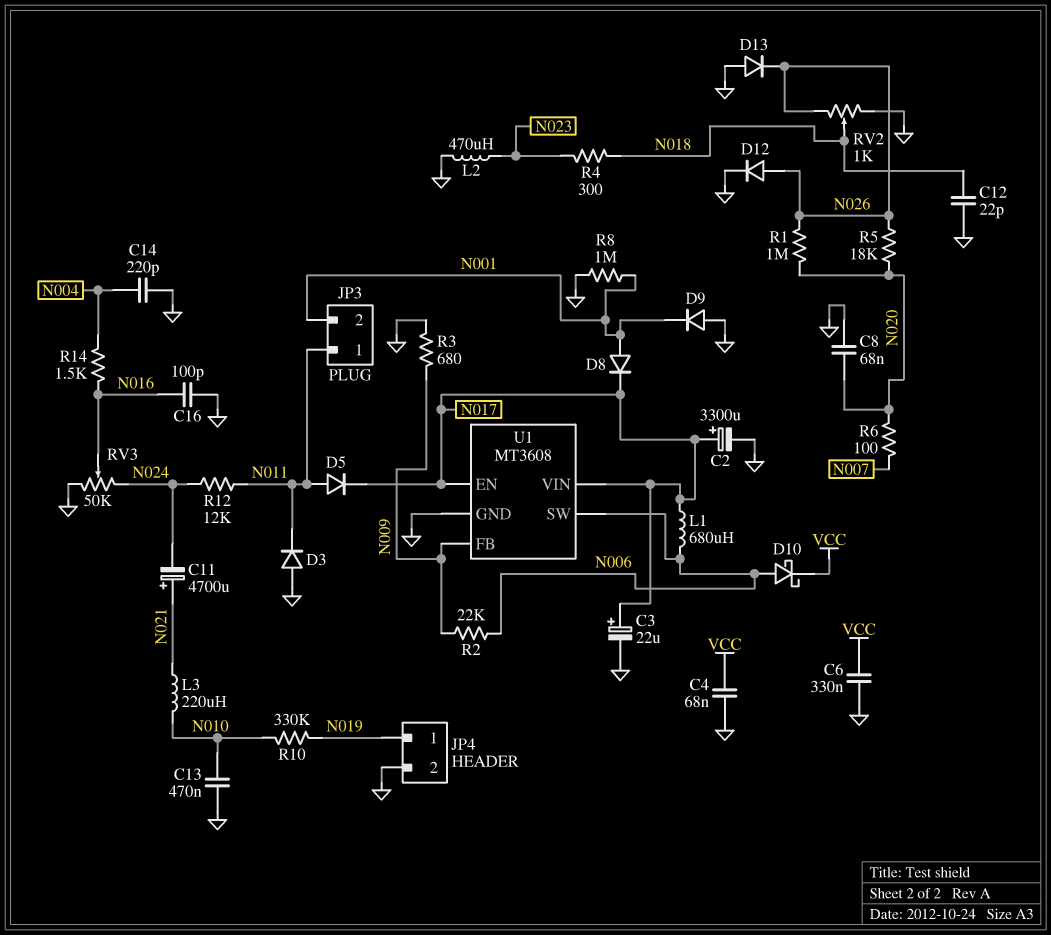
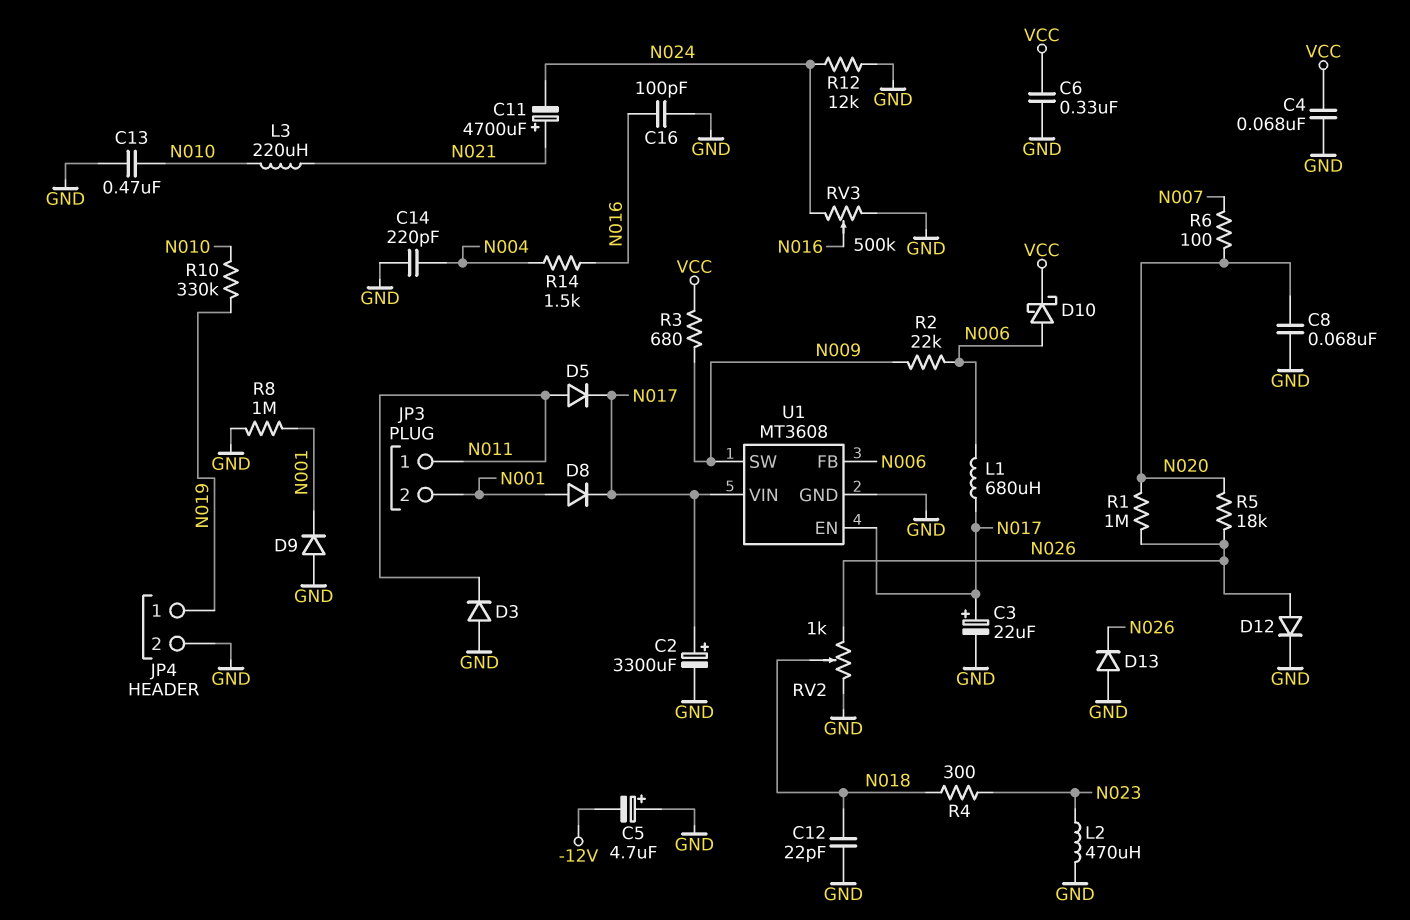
C5: none -> 4.7uF (plus GND, minus -12V)
R3: 680 (GND, N009) -> 680 (N009, VCC)
R12: 12k (N011, N024) -> 12k (GND, N024)
RV3: 50k (GND, N024, wiper N016) -> 500k (GND, N024, wiper N016)
U1 pin FB: N009 -> N006
U1 pin SW: N006 -> N009

